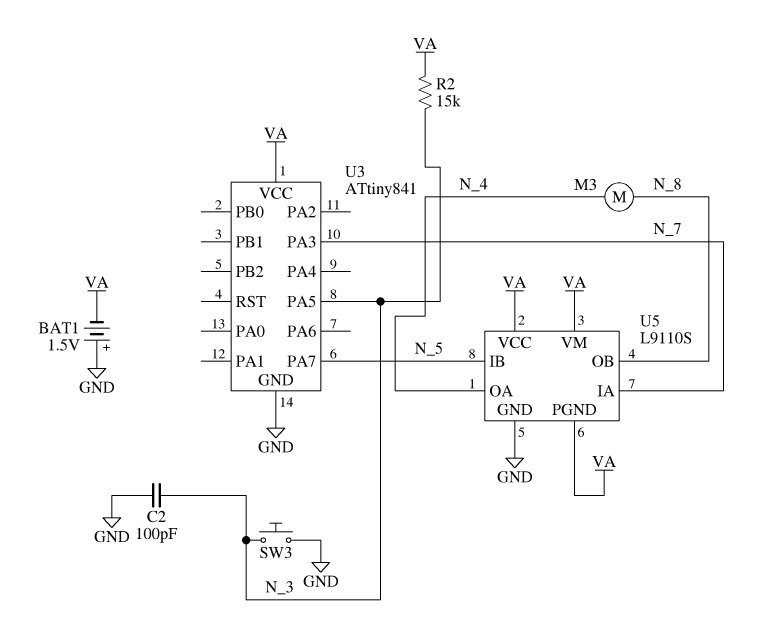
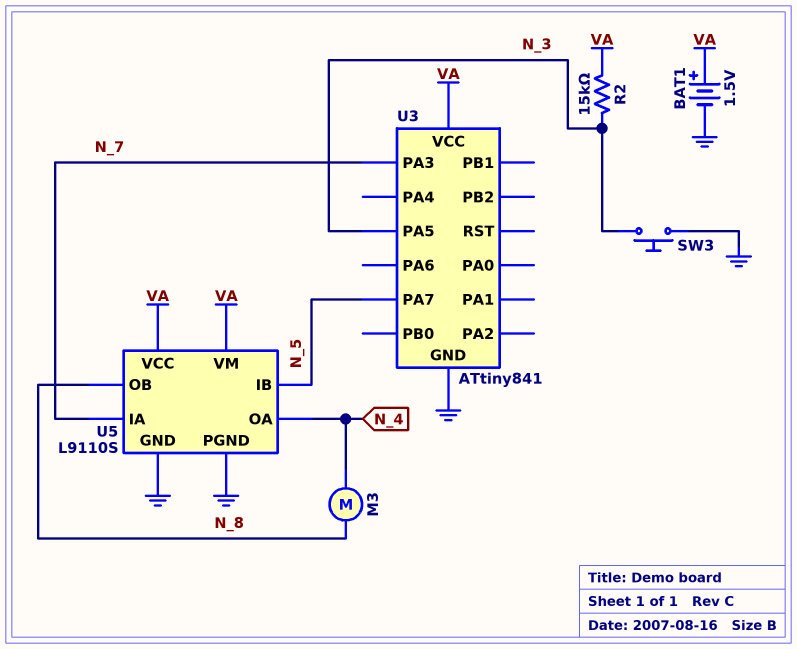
BAT1: 1.5V (plus GND, minus VA) -> 1.5V (plus VA, minus GND)
C2: 100pF (GND, N_3) -> none
U5 pin PGND: VA -> GND

